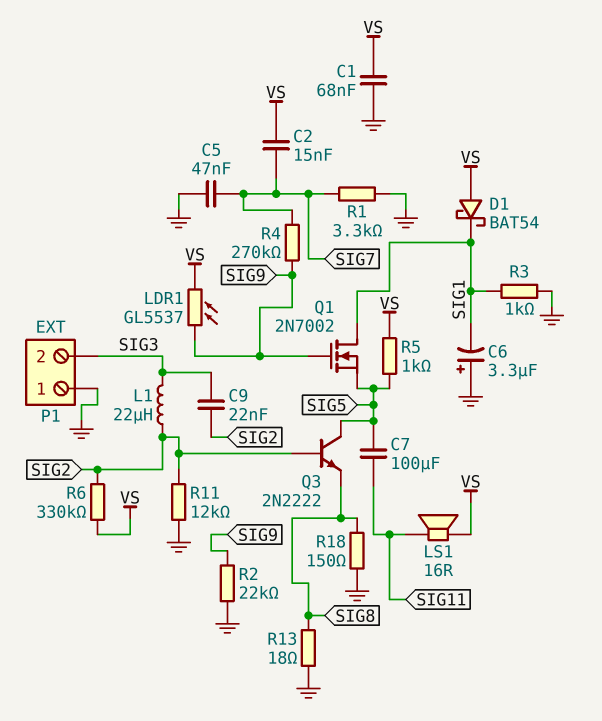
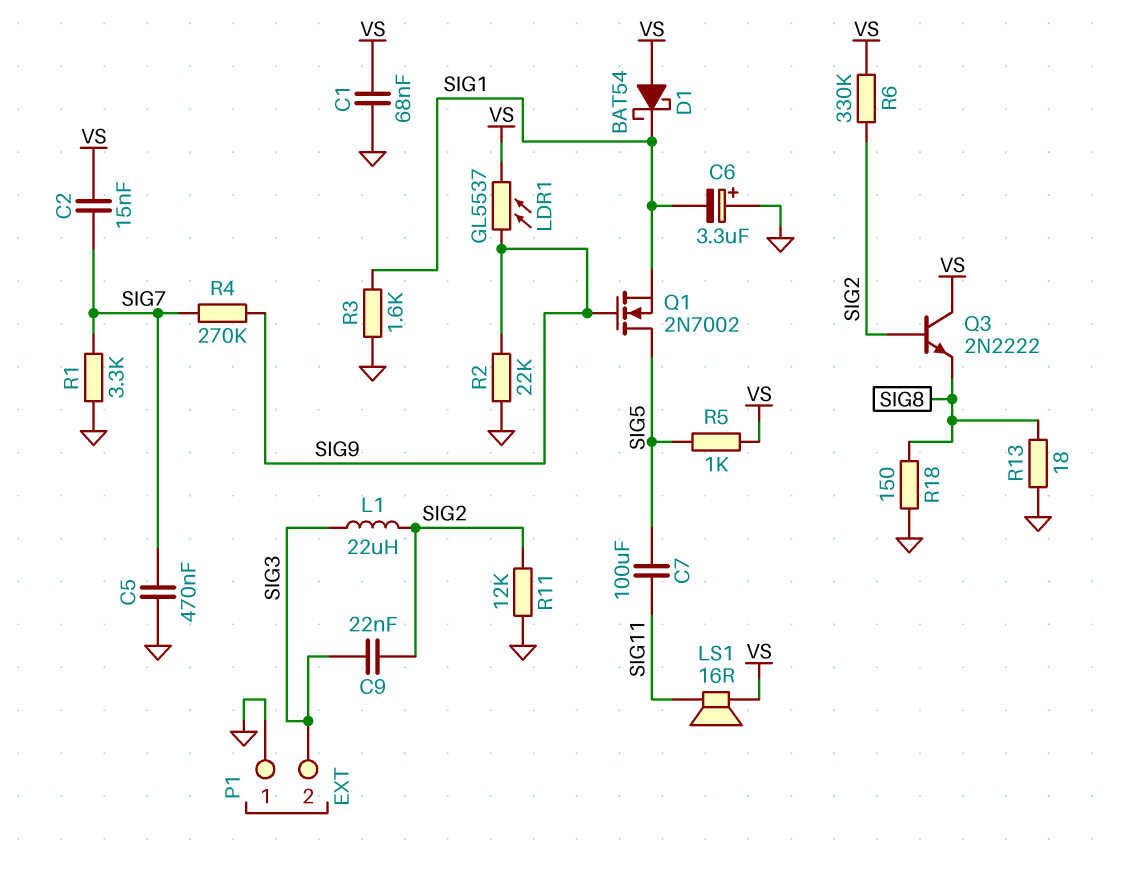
C5: 47nF (GND, SIG7) -> 470nF (GND, SIG7)
Q1: NMOS 2N7002 (G SIG9, D SIG1, S SIG5) -> NMOS 2N7002 (G SIG9, D SIG5, S SIG1)
Q3: NPN 2N2222 (B SIG2, C SIG5, E SIG8) -> NPN 2N2222 (B SIG2, C VS, E SIG8)
R3: 1k (GND, SIG1) -> 1.6k (GND, SIG1)

